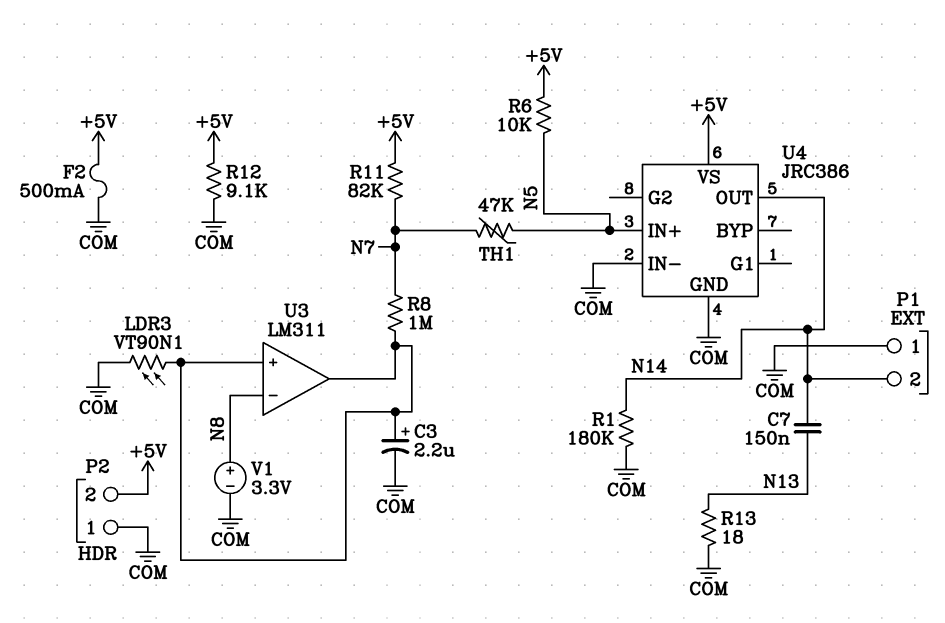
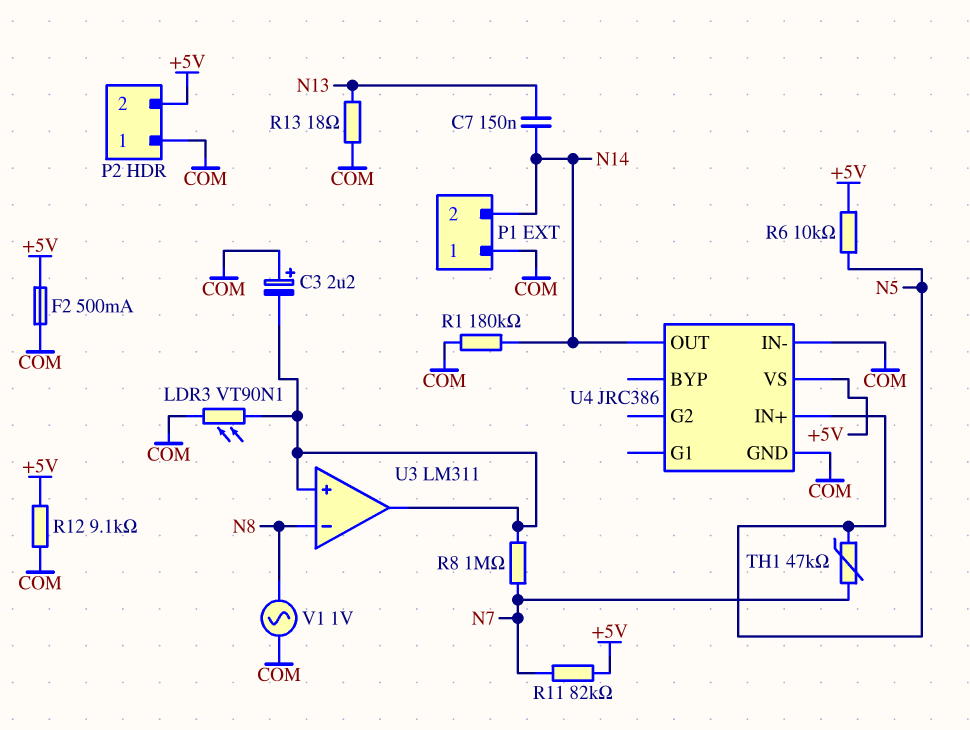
C3: 2.2uF (plus U3/in+, minus COM) -> 2.2uF (plus COM, minus U3/in+)
V1: 3.3V (plus N8, minus COM) -> AC 1V (COM, N8)

